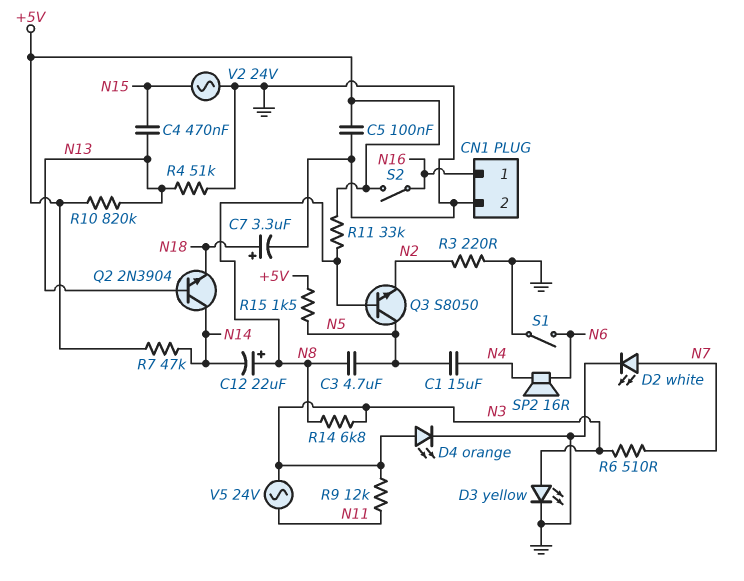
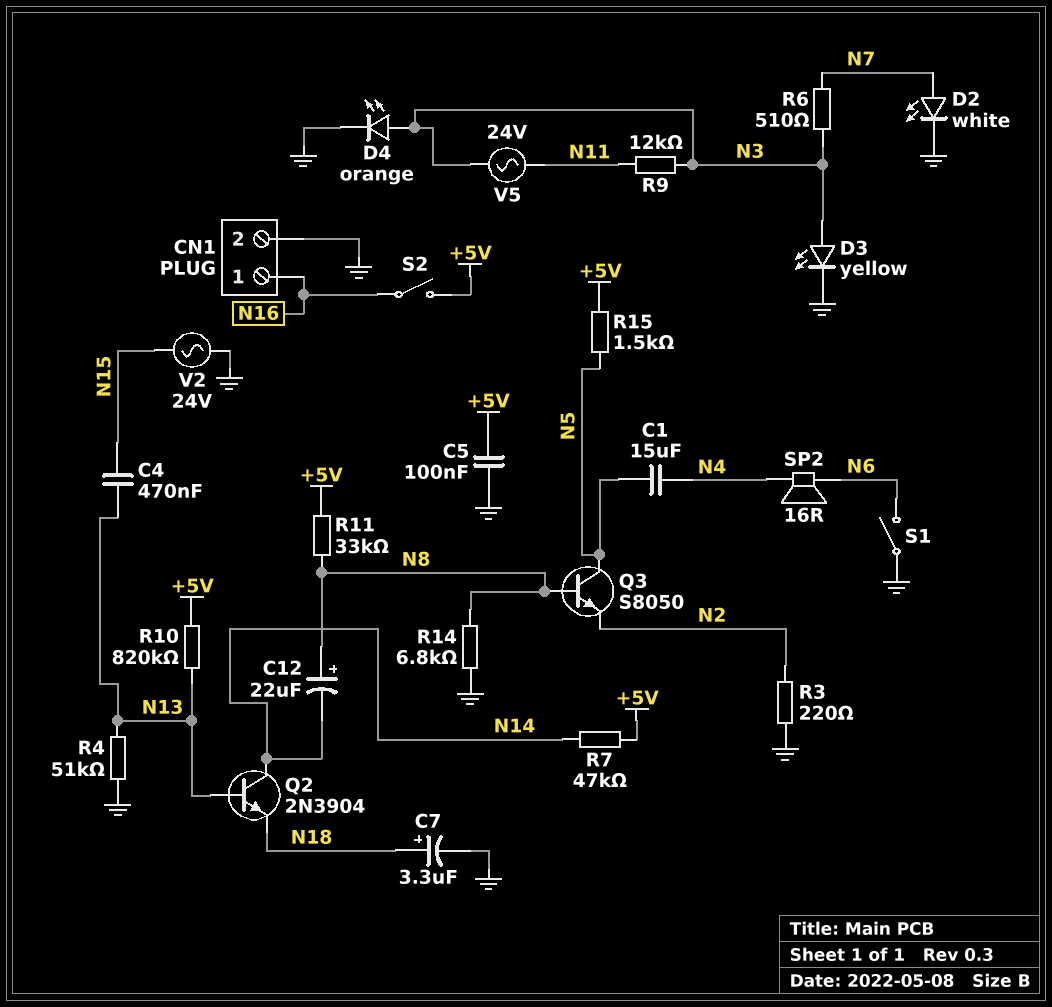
C3: 4.7uF (N5, N8) -> none
R14: 6.8k (N3, N8) -> 6.8k (GND, N8)

